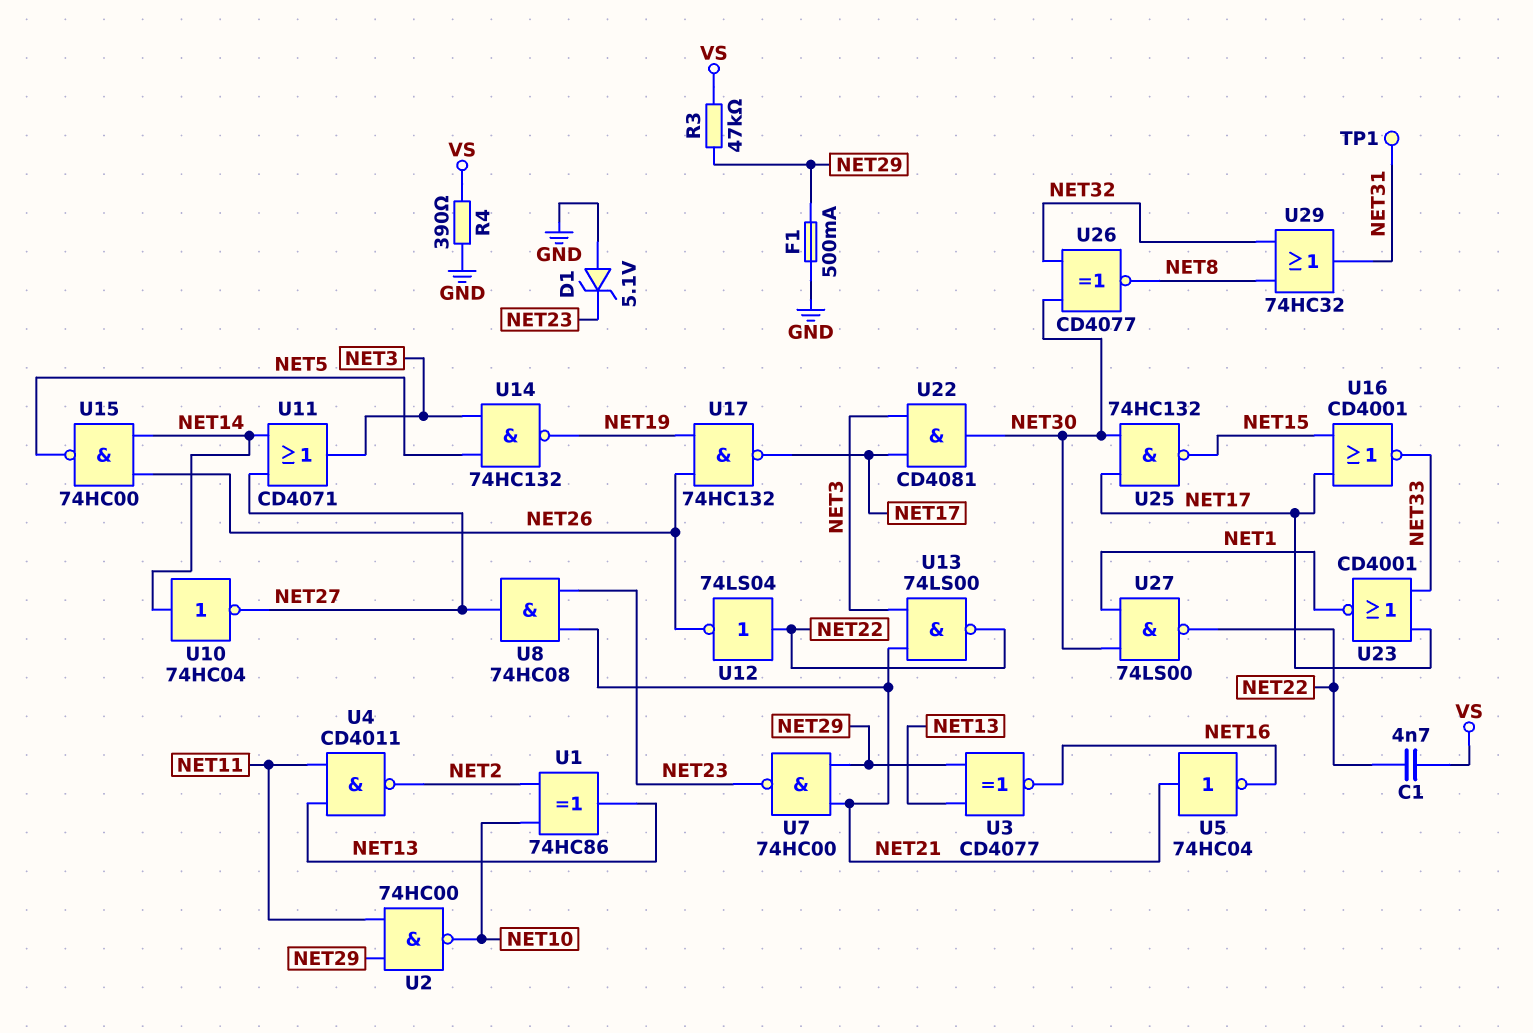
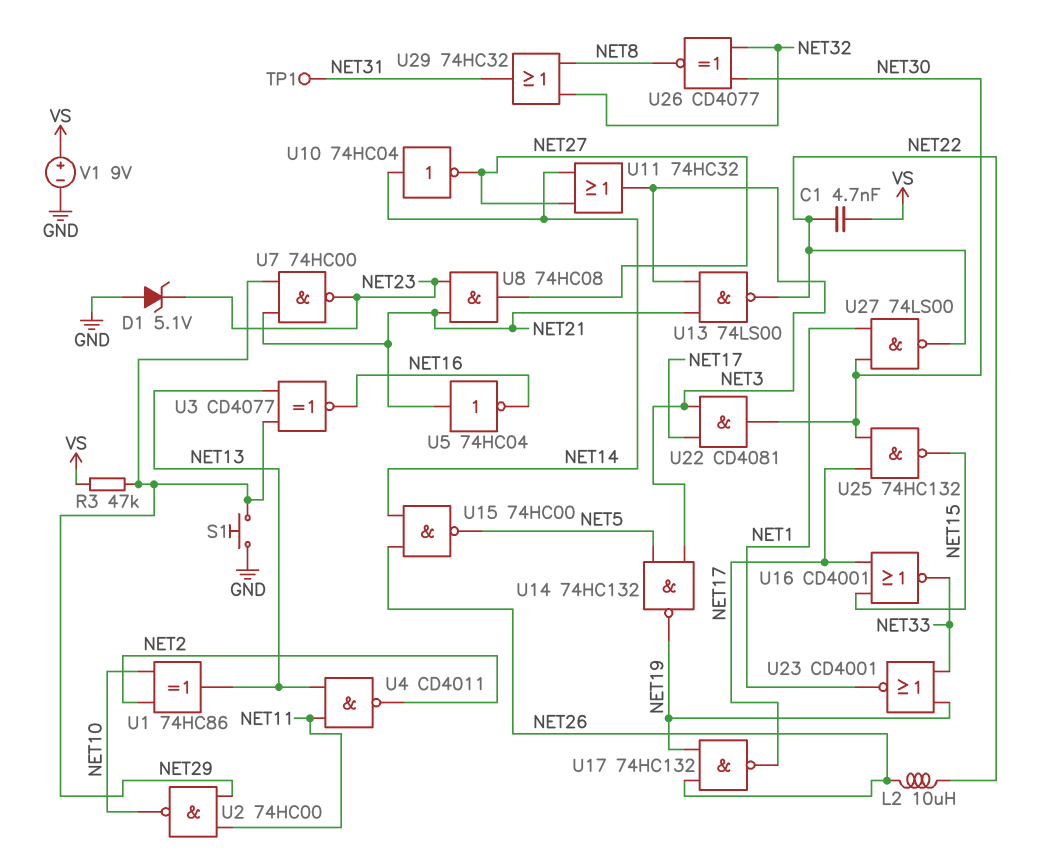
F1: 500mA (GND, NET29) -> none
L2: none -> 10uH (NET22, NET26)
R4: 390 (GND, VS) -> none
S1: none -> button (GND, NET29)
U11: OR CD4071 (in NET14, in NET27, out NET3) -> OR 74HC32 (in NET14, in NET27, out NET3)
U12: NOT 74LS04 (in NET22, out NET26) -> none
U23: NOR CD4001 (in NET17, in NET33, out NET1) -> NOR CD4001 (in NET19, in NET33, out NET1)
V1: none -> 9V (plus VS, minus GND)

